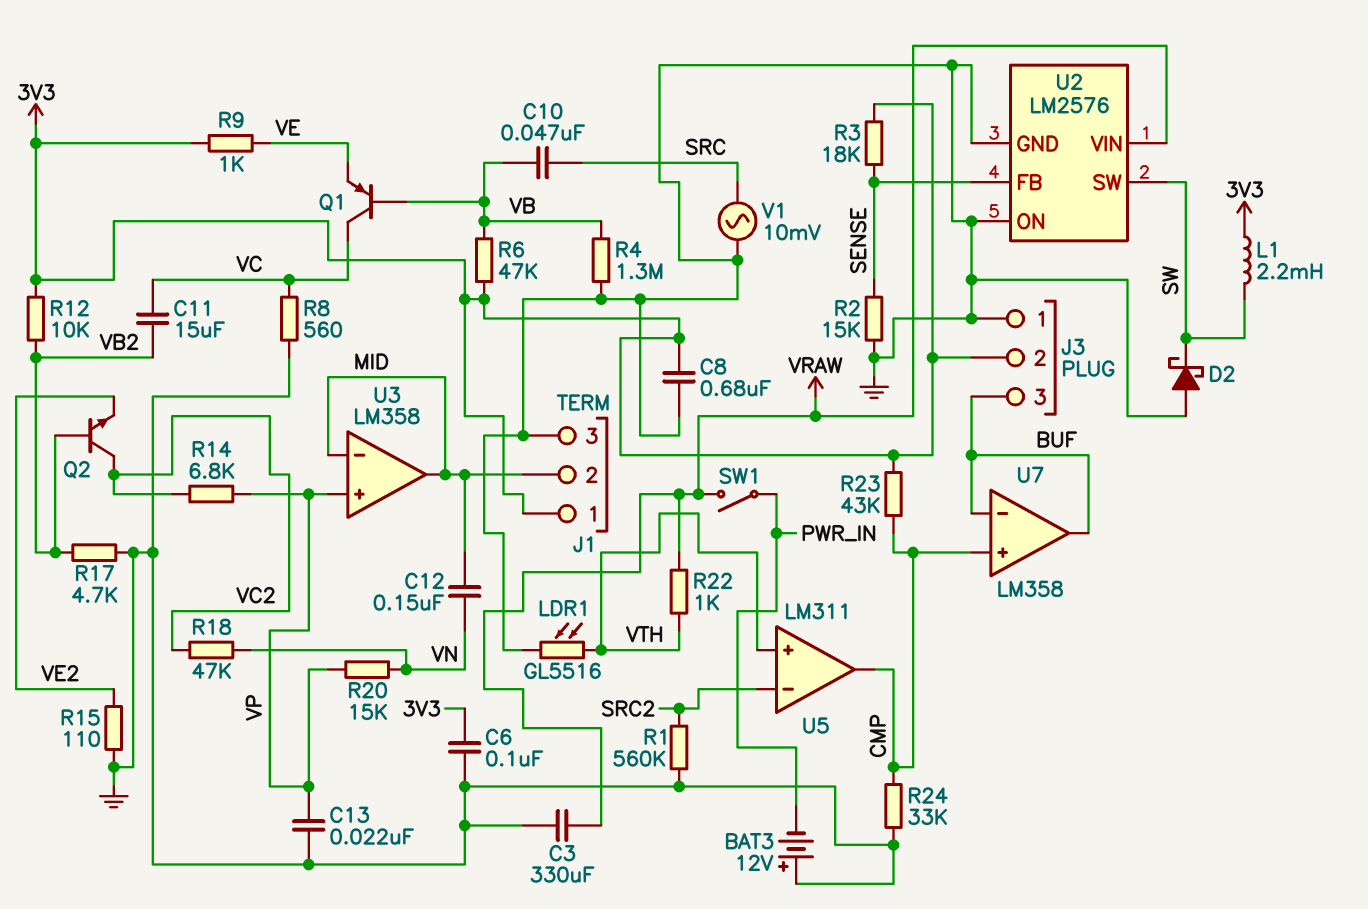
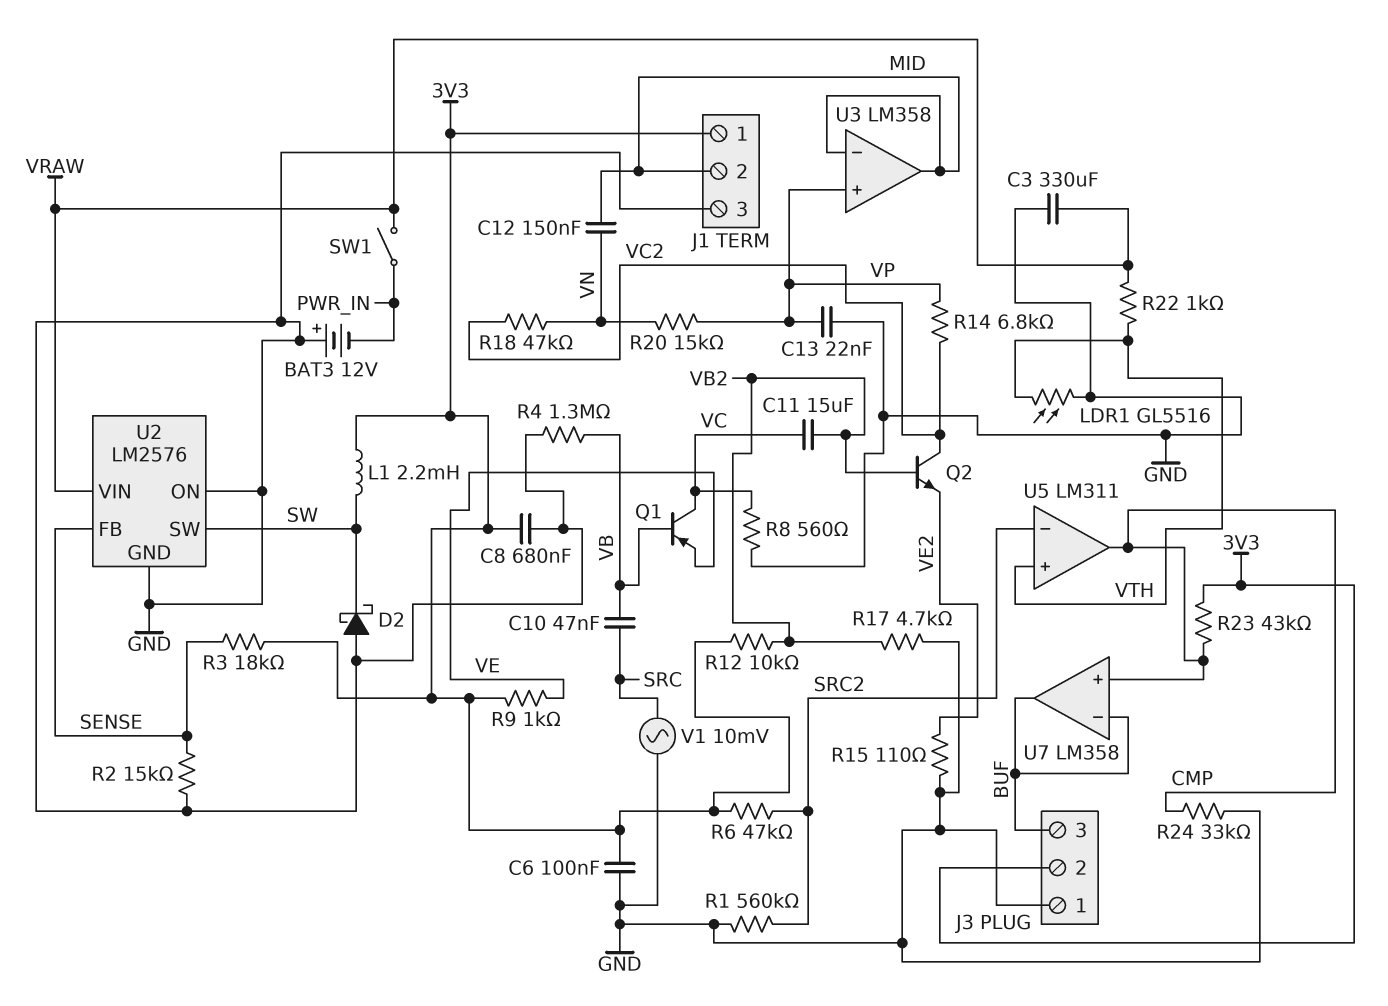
R6: 47k (3V3, VB) -> 47k (3V3, SRC2)

